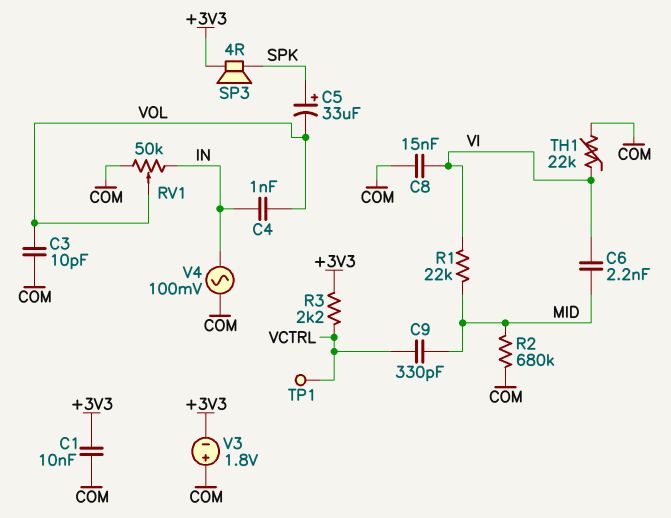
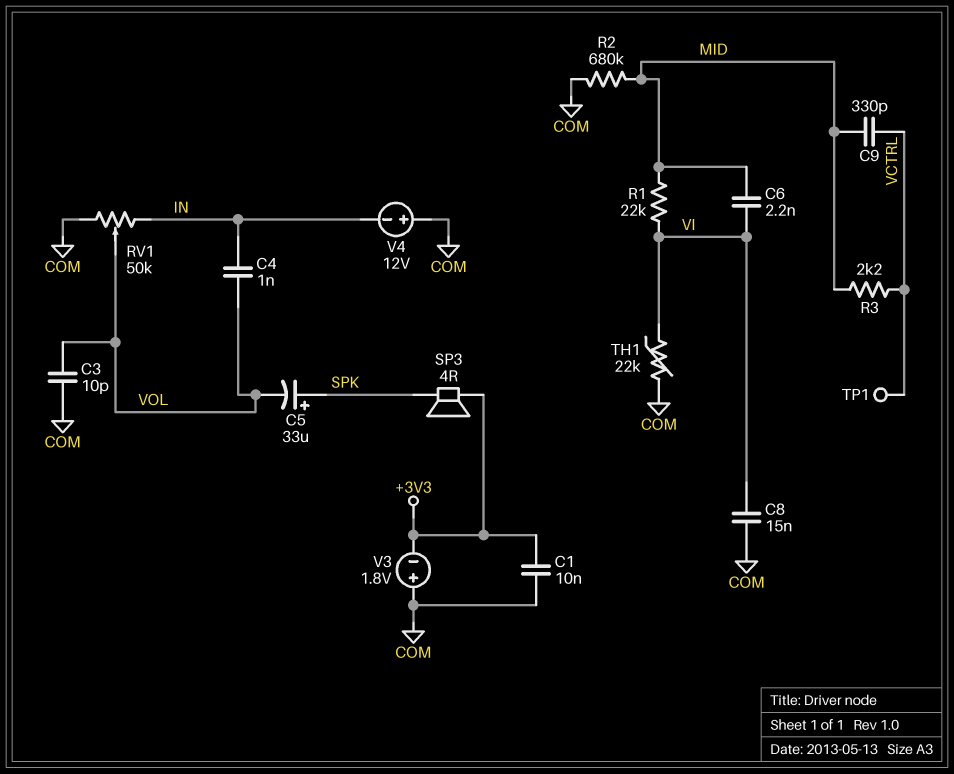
R3: 2.2k (+3V3, VCTRL) -> 2.2k (MID, VCTRL)
V4: AC 100mV (COM, IN) -> 12V (plus COM, minus IN)

